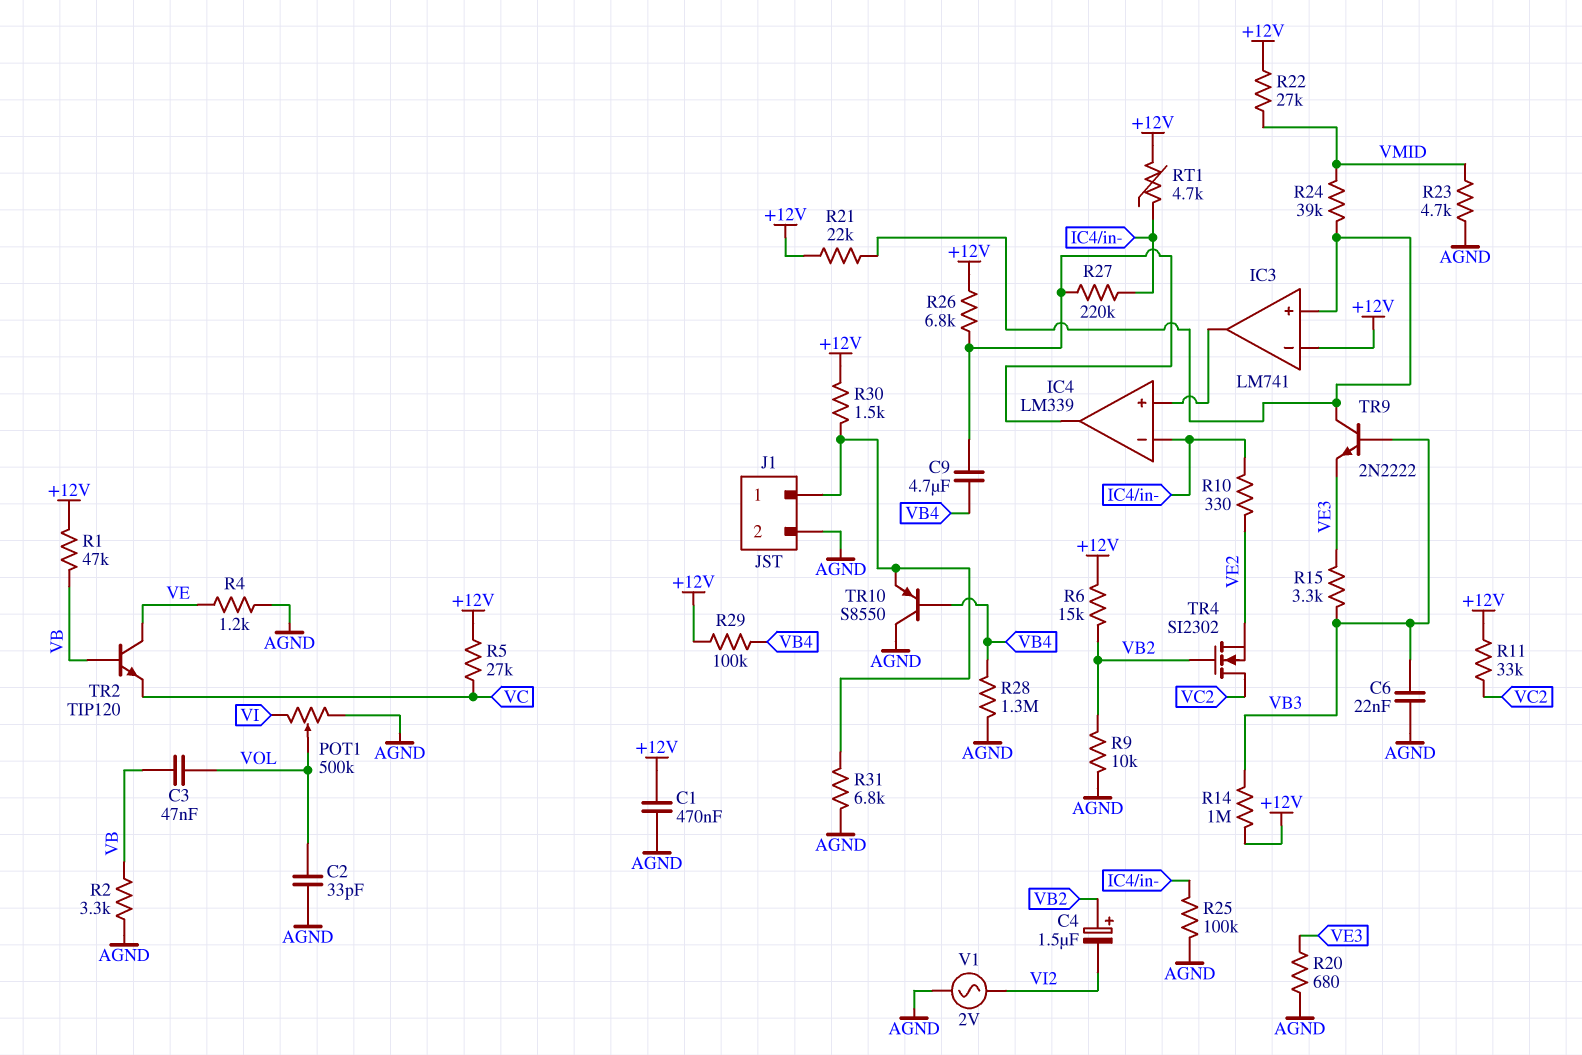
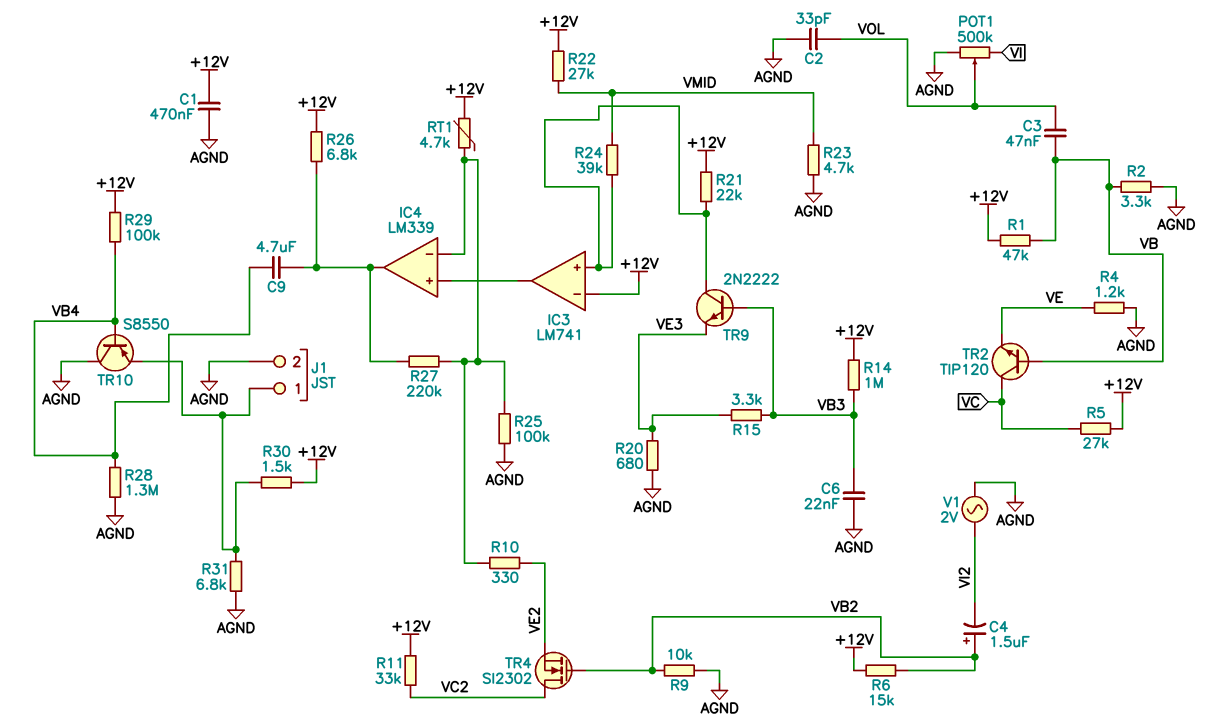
TR2: NPN TIP120 (B VB, C VE, E VC) -> NPN TIP120 (B VB, C VC, E VE)

